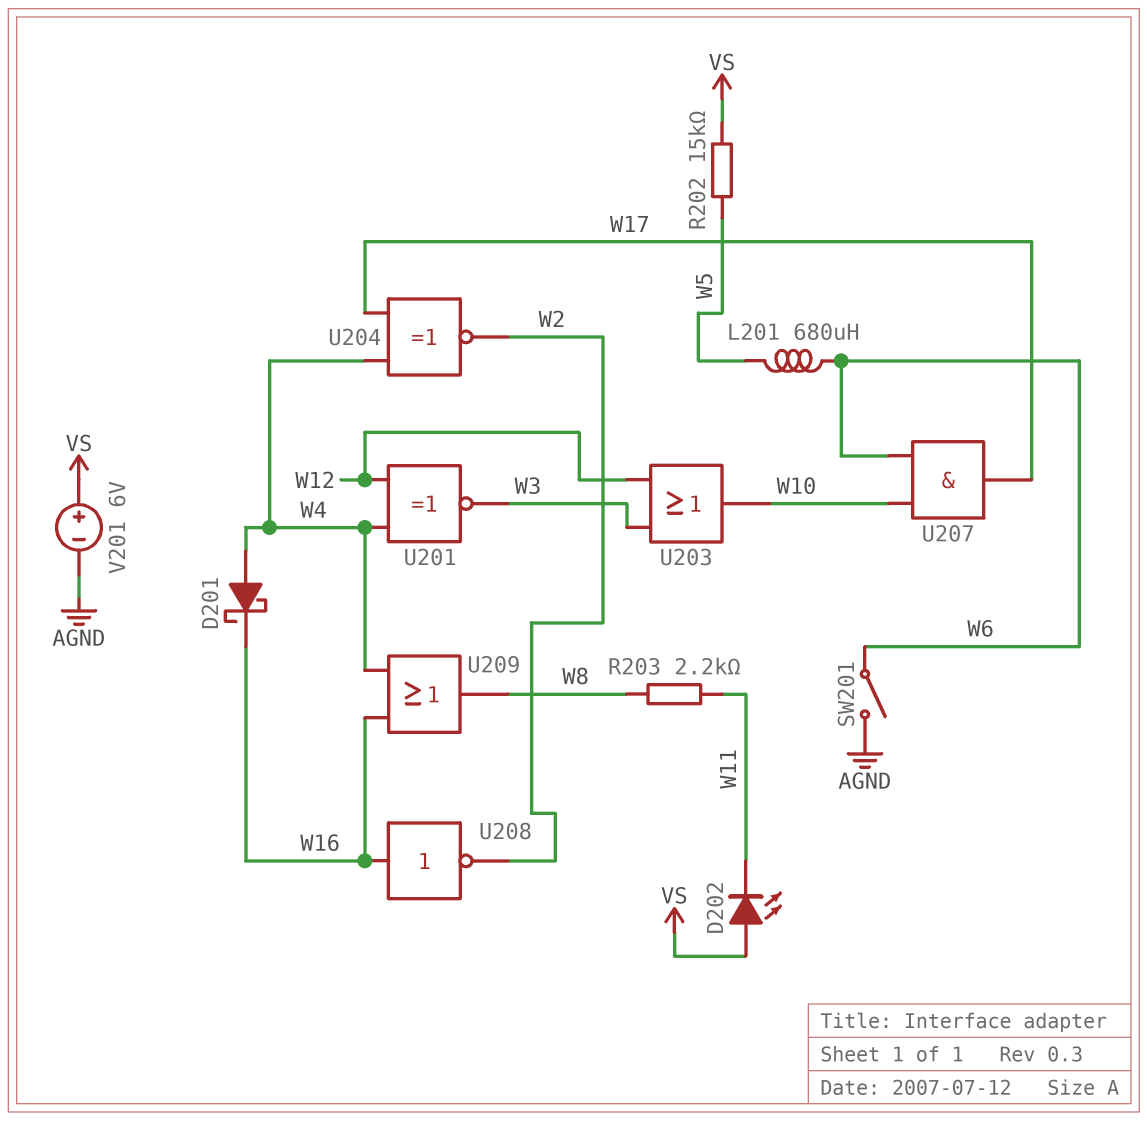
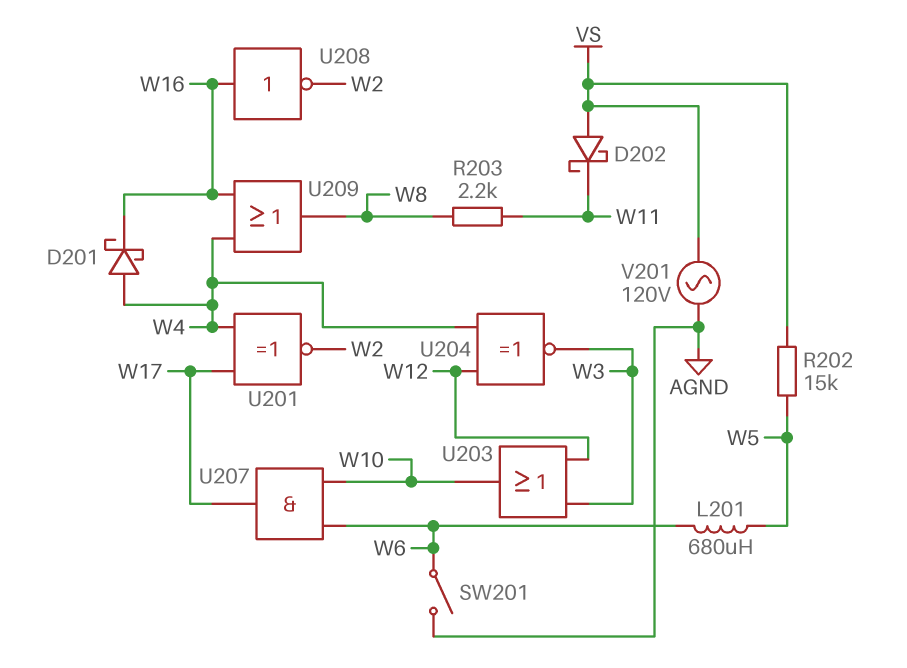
D202: LED (A VS, K W11) -> schottky (A VS, K W11)
U201: XNOR (in W4, in W12, out W3) -> XNOR (in W4, in W17, out W2)
U204: XNOR (in W4, in W17, out W2) -> XNOR (in W4, in W12, out W3)
V201: 6V (plus VS, minus AGND) -> AC 120V (AGND, VS)

